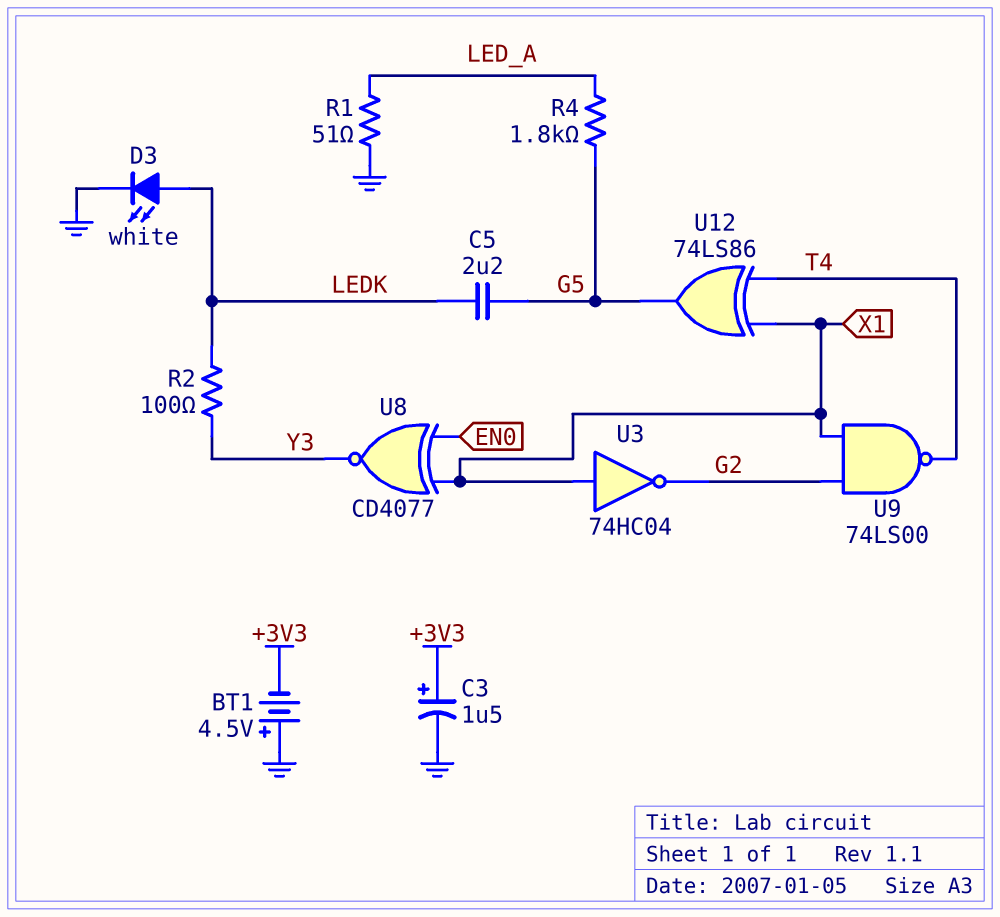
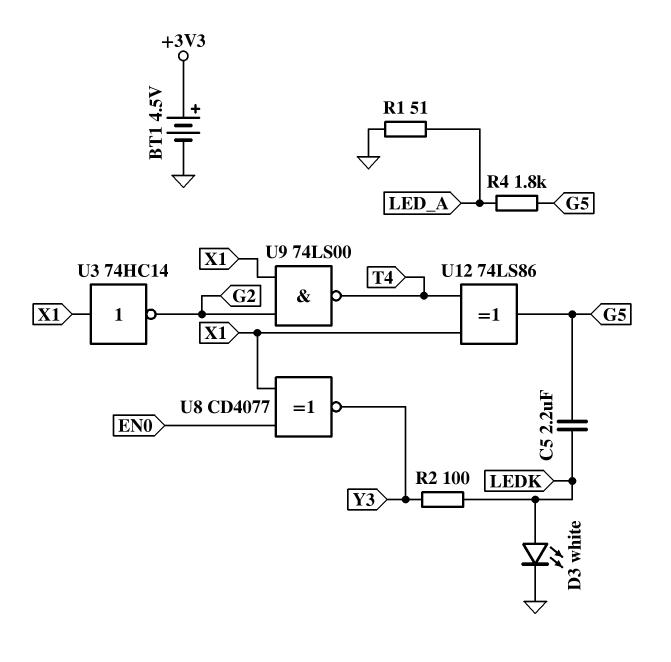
BT1: 4.5V (plus GND, minus +3V3) -> 4.5V (plus +3V3, minus GND)
C3: 1.5uF (plus +3V3, minus GND) -> none
U3: NOT 74HC04 (in X1, out G2) -> NOT 74HC14 (in X1, out G2)

